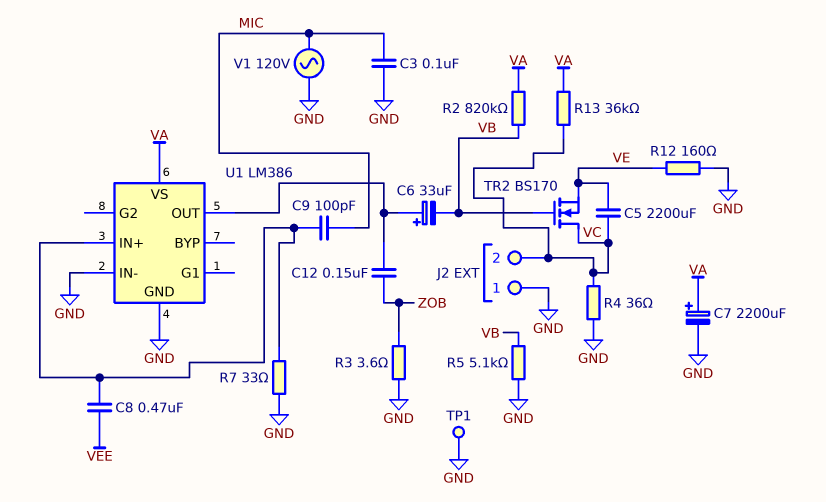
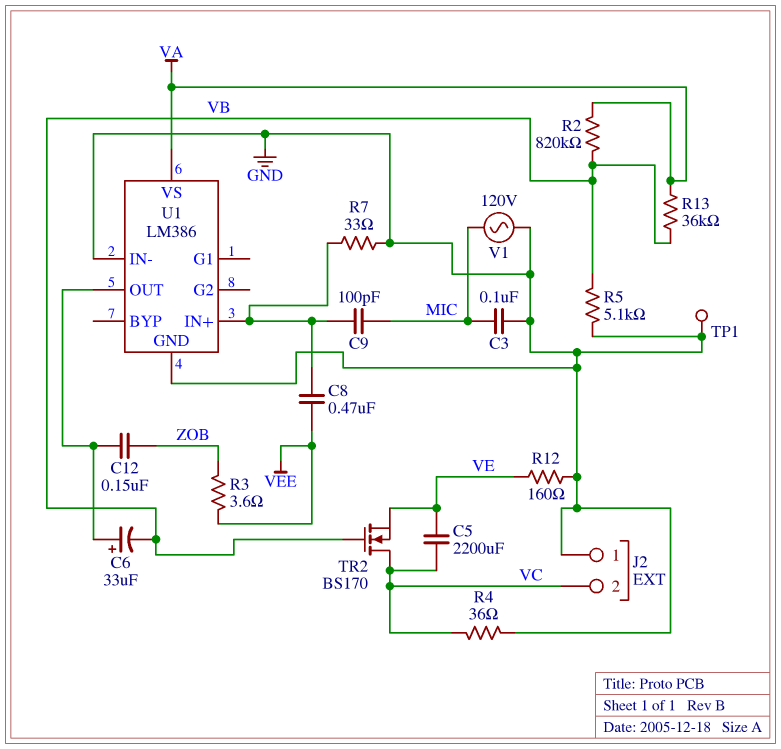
C7: 2200uF (plus VA, minus GND) -> none
R3: 3.6 (GND, ZOB) -> 3.6 (VEE, ZOB)
R13: 36k (VA, VC) -> 36k (VA, VB)

